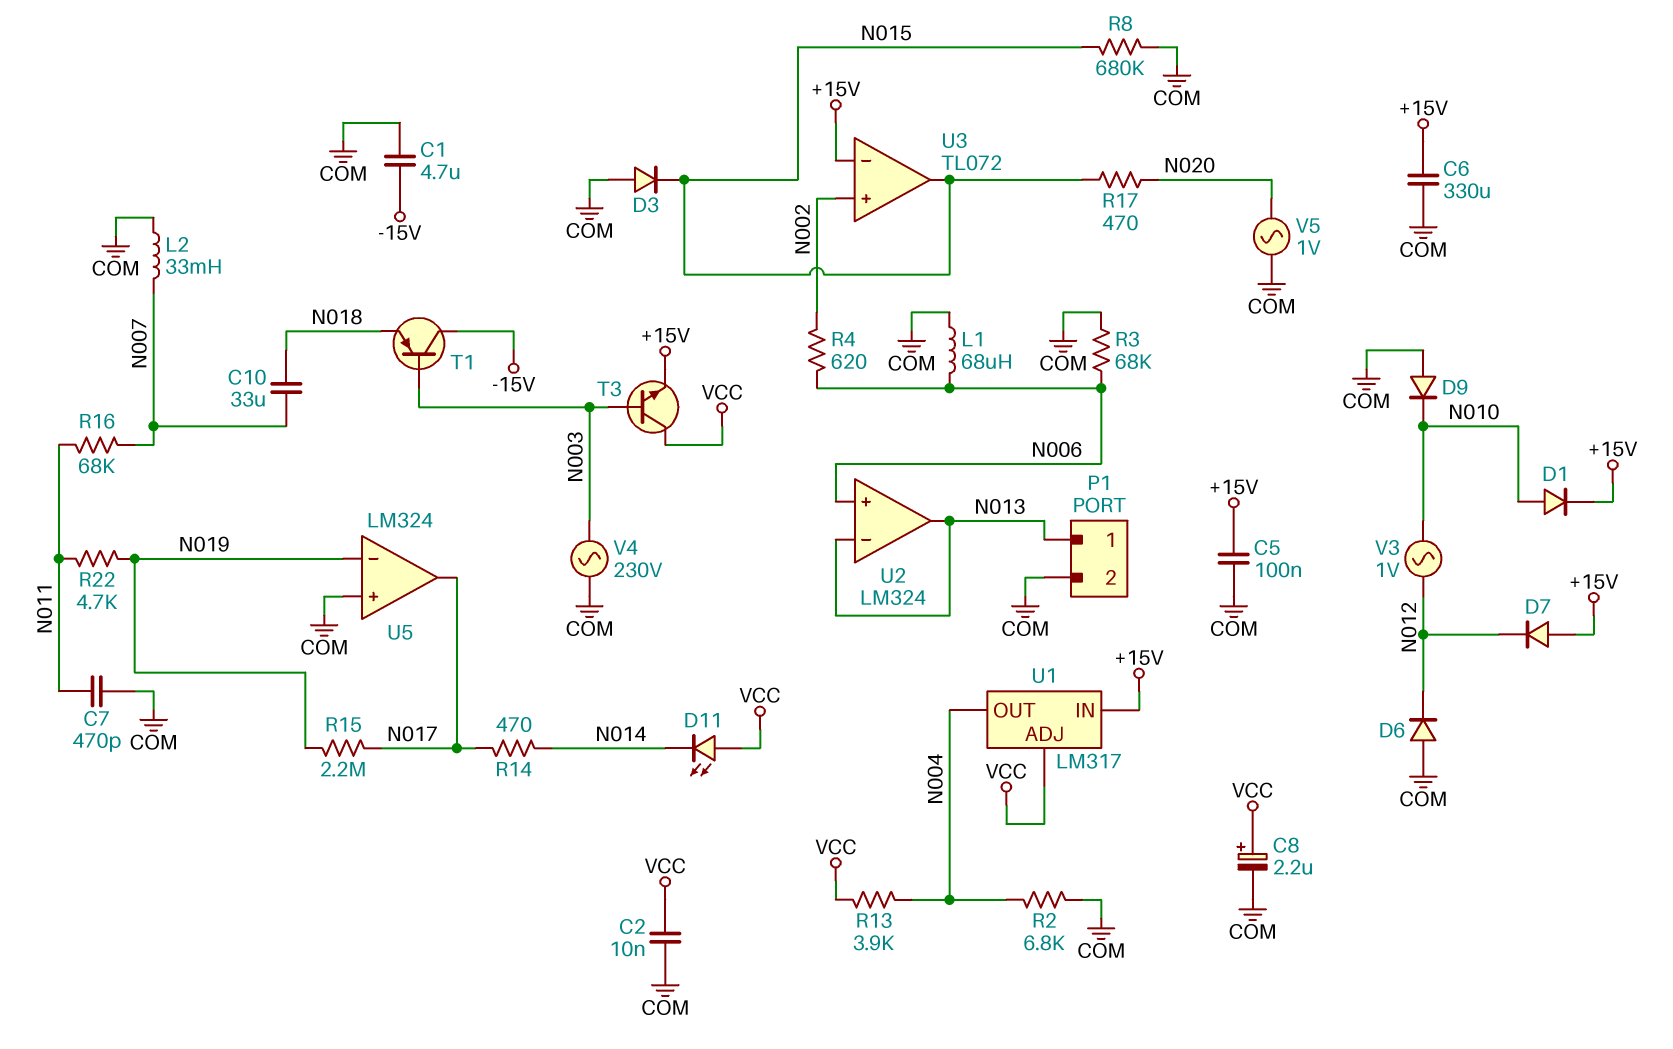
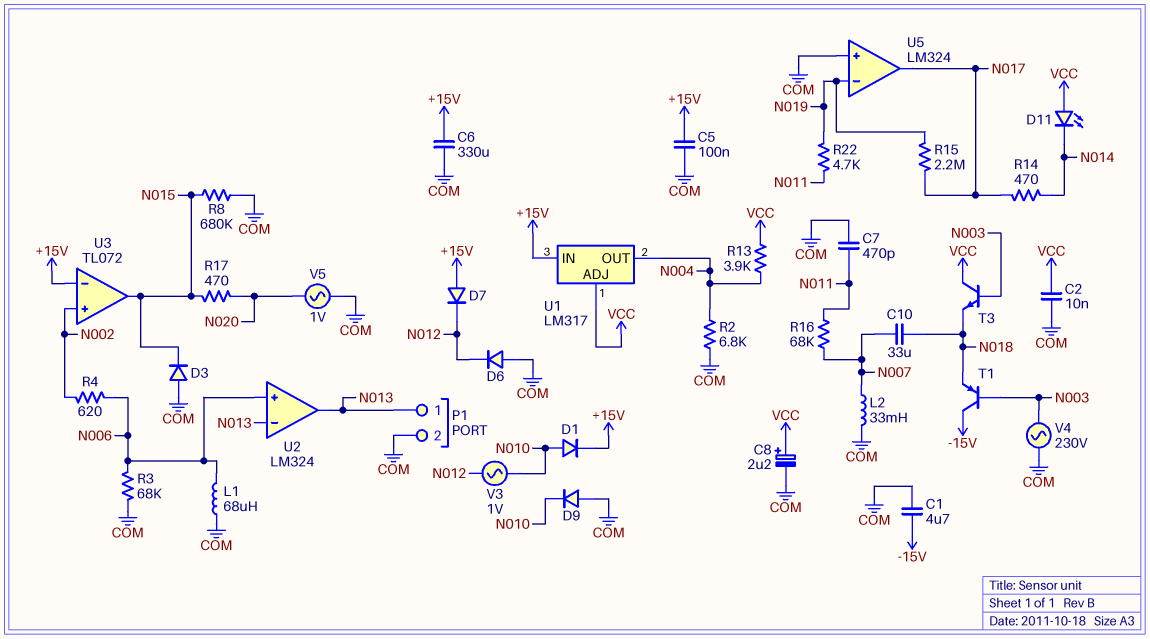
T3: NPN (B N003, C VCC, E +15V) -> NPN (B N003, C VCC, E N018)

